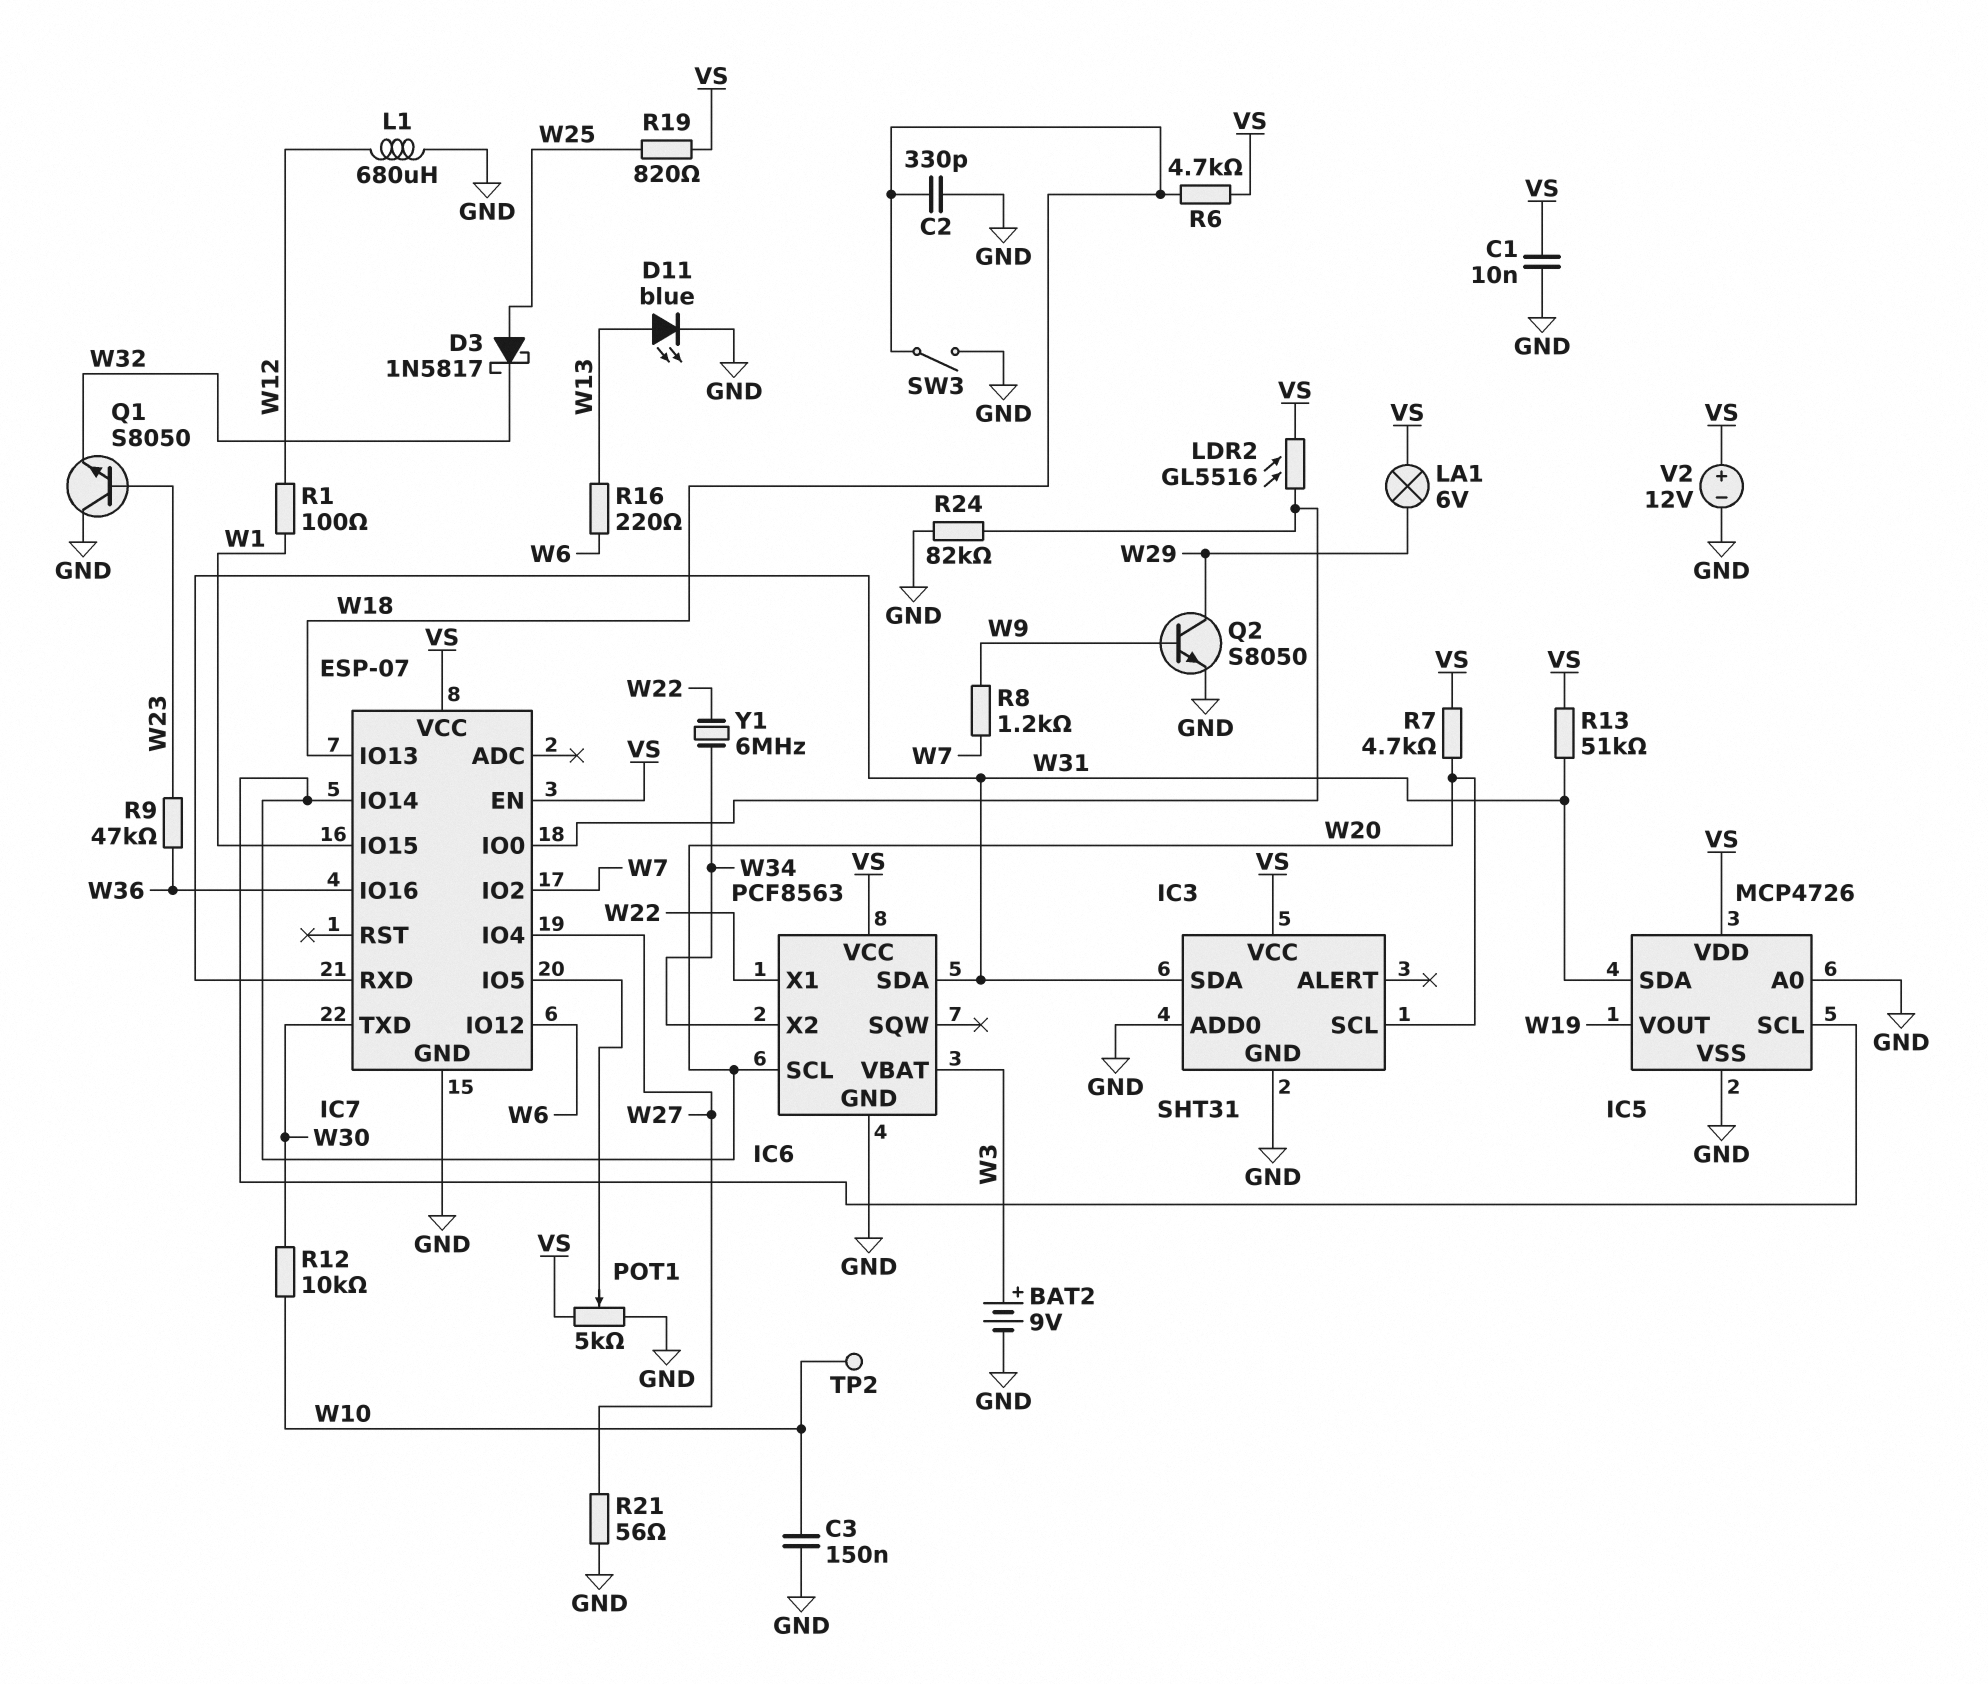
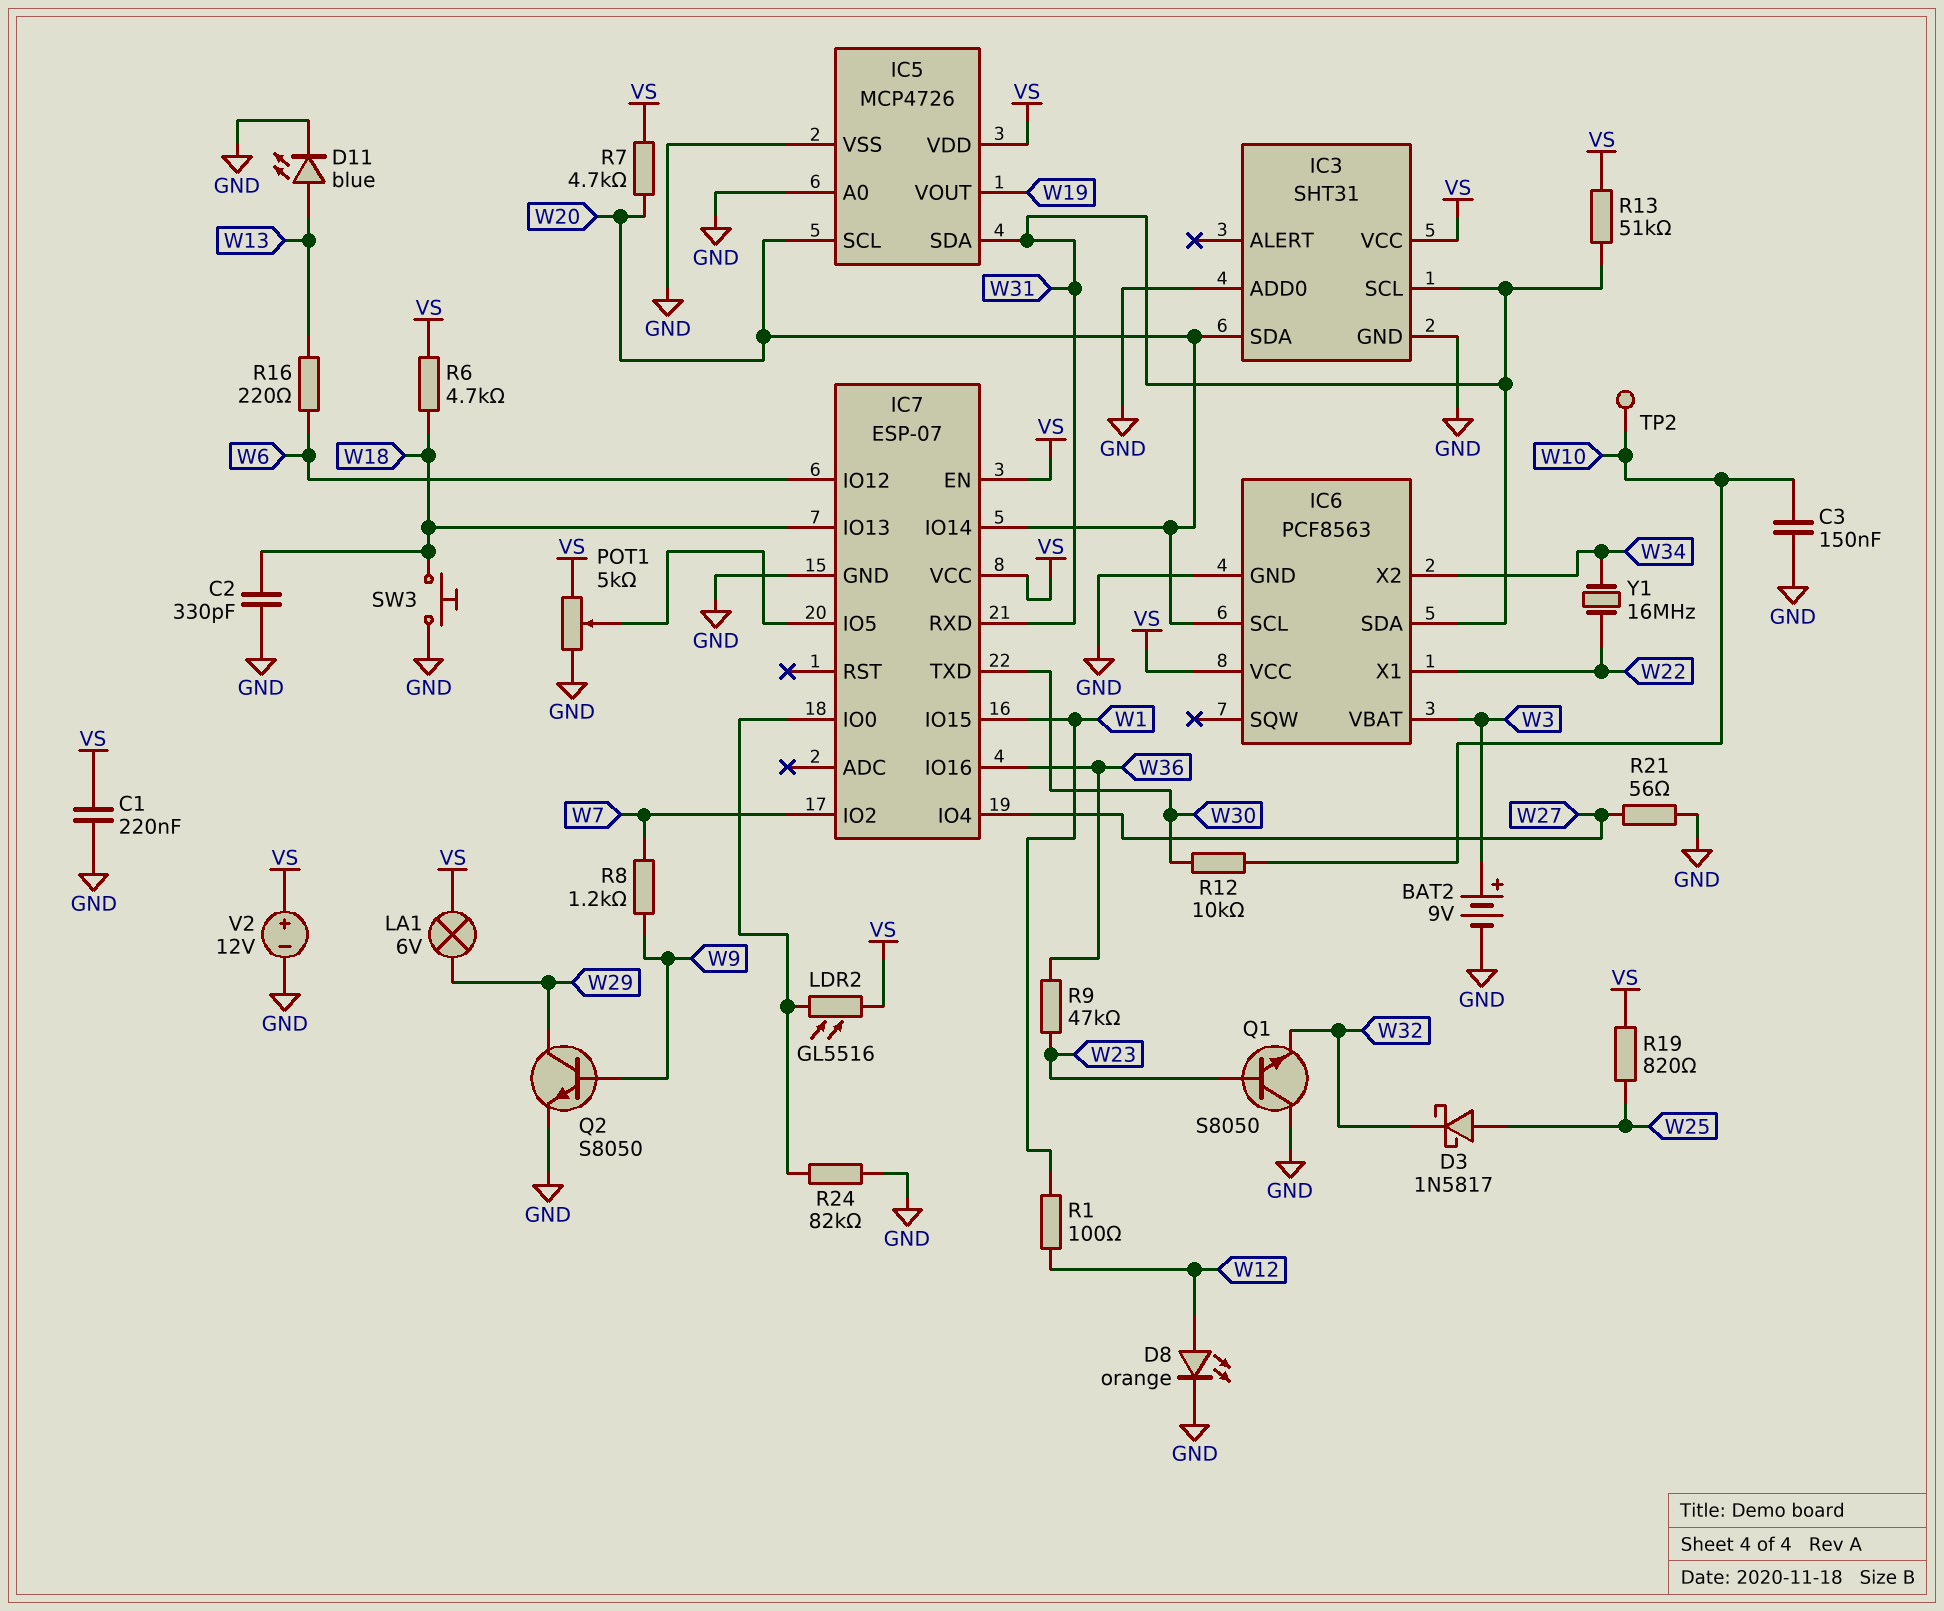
C1: 10nF (GND, VS) -> 220nF (GND, VS)
D8: none -> LED orange (A W12, K GND)
IC3 pin SCL: W20 -> W31
IC3 pin SDA: W31 -> W20
L1: 680uH (GND, W12) -> none
SW3: switch (GND, W18) -> button (GND, W18)
Y1: 6MHz (W22, W34) -> 16MHz (W22, W34)

